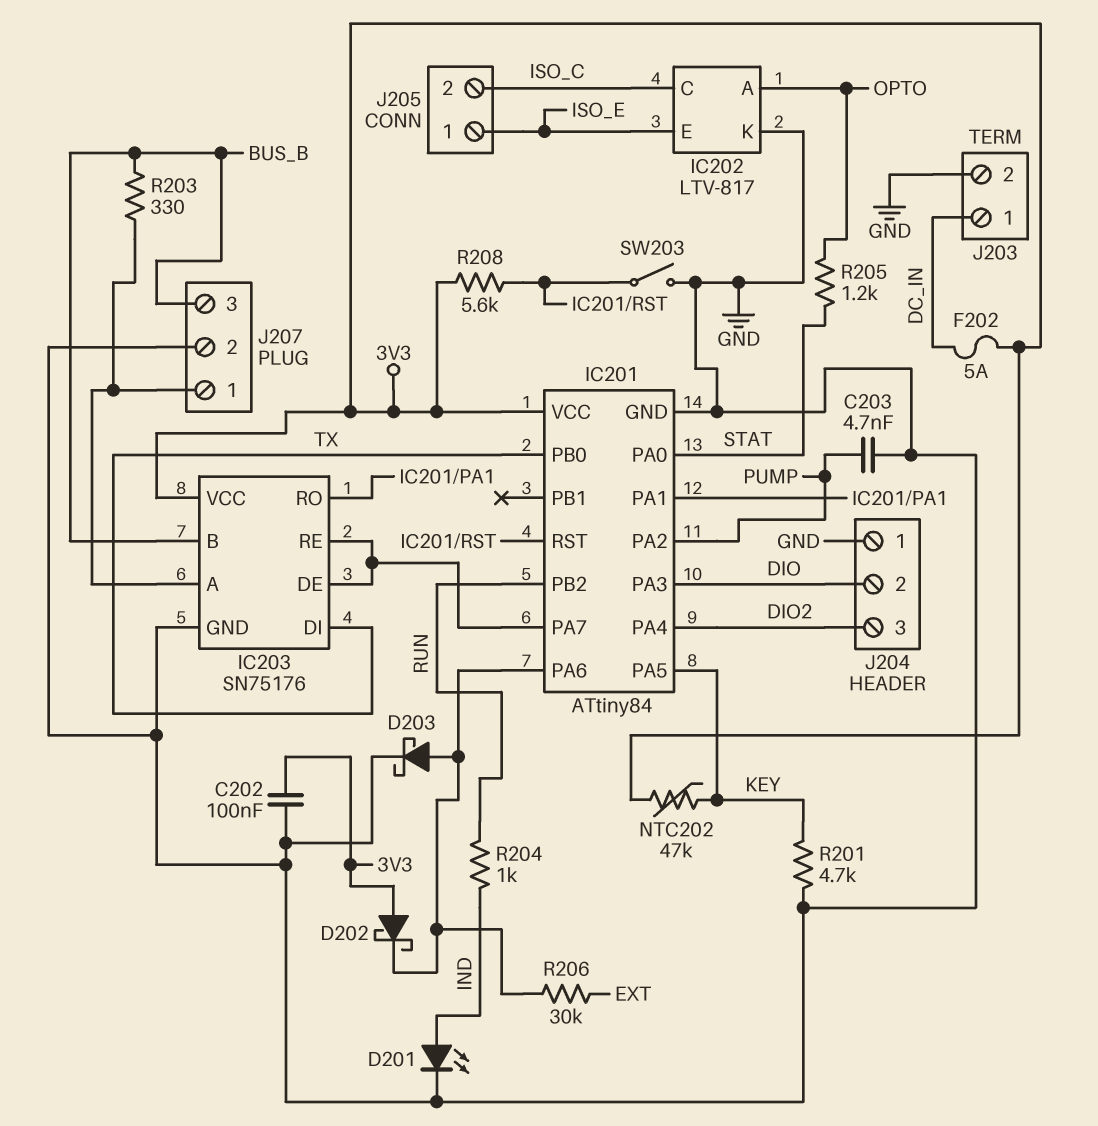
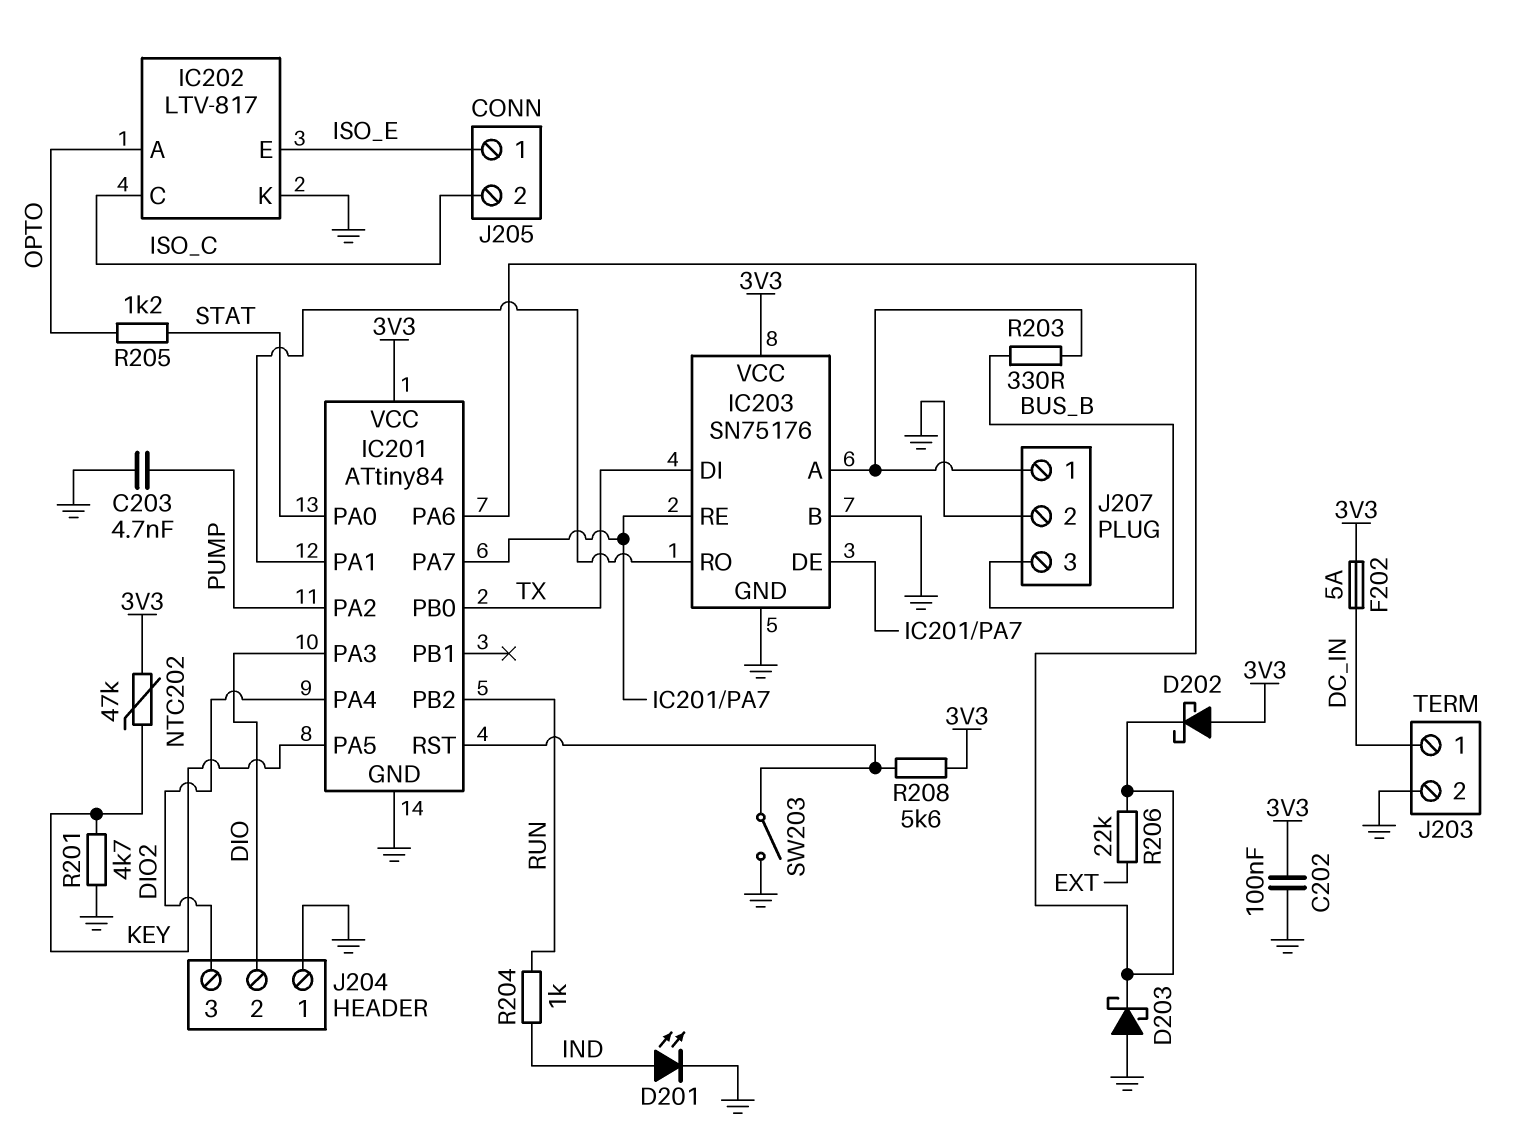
D203: schottky (A IC201/PA6, K GND) -> schottky (A GND, K IC201/PA6)
IC203 pin B: BUS_B -> GND
R206: 30k (EXT, IC201/PA6) -> 22k (EXT, IC201/PA6)

